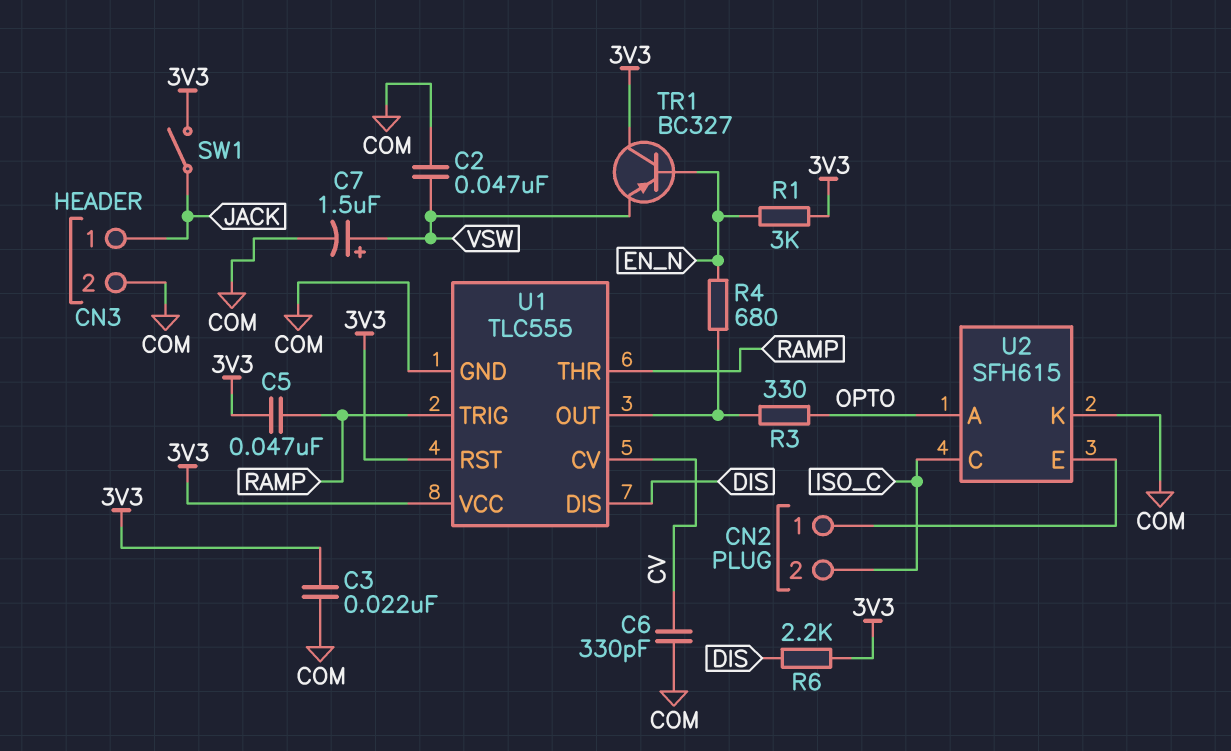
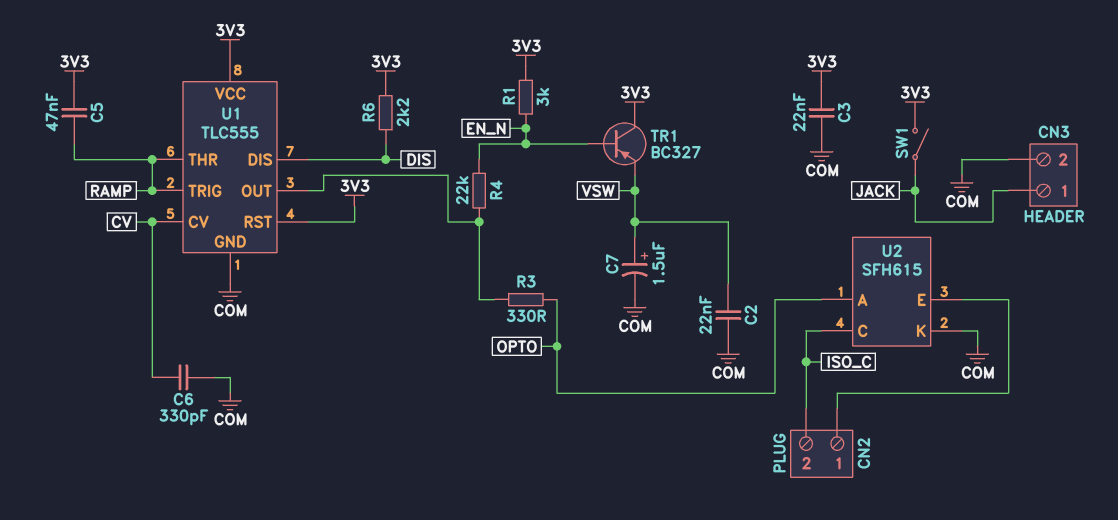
C2: 47nF (COM, VSW) -> 22nF (COM, VSW)
R4: 680 (EN_N, U1/OUT) -> 22k (EN_N, U1/OUT)

